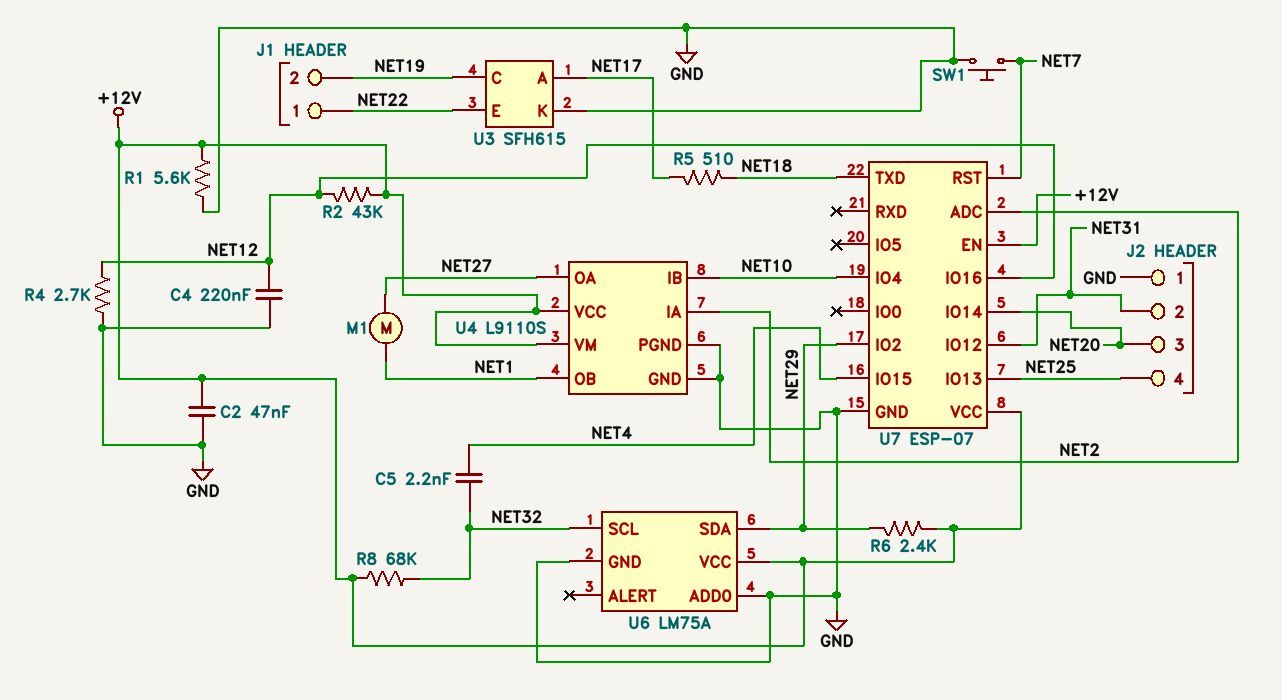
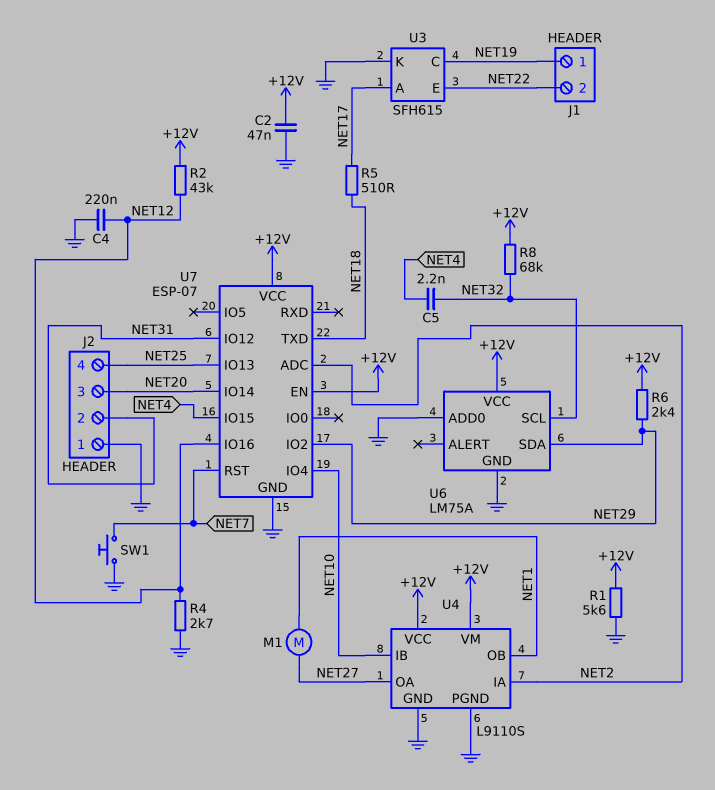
J1 pin 1: NET22 -> NET19
J1 pin 2: NET19 -> NET22

